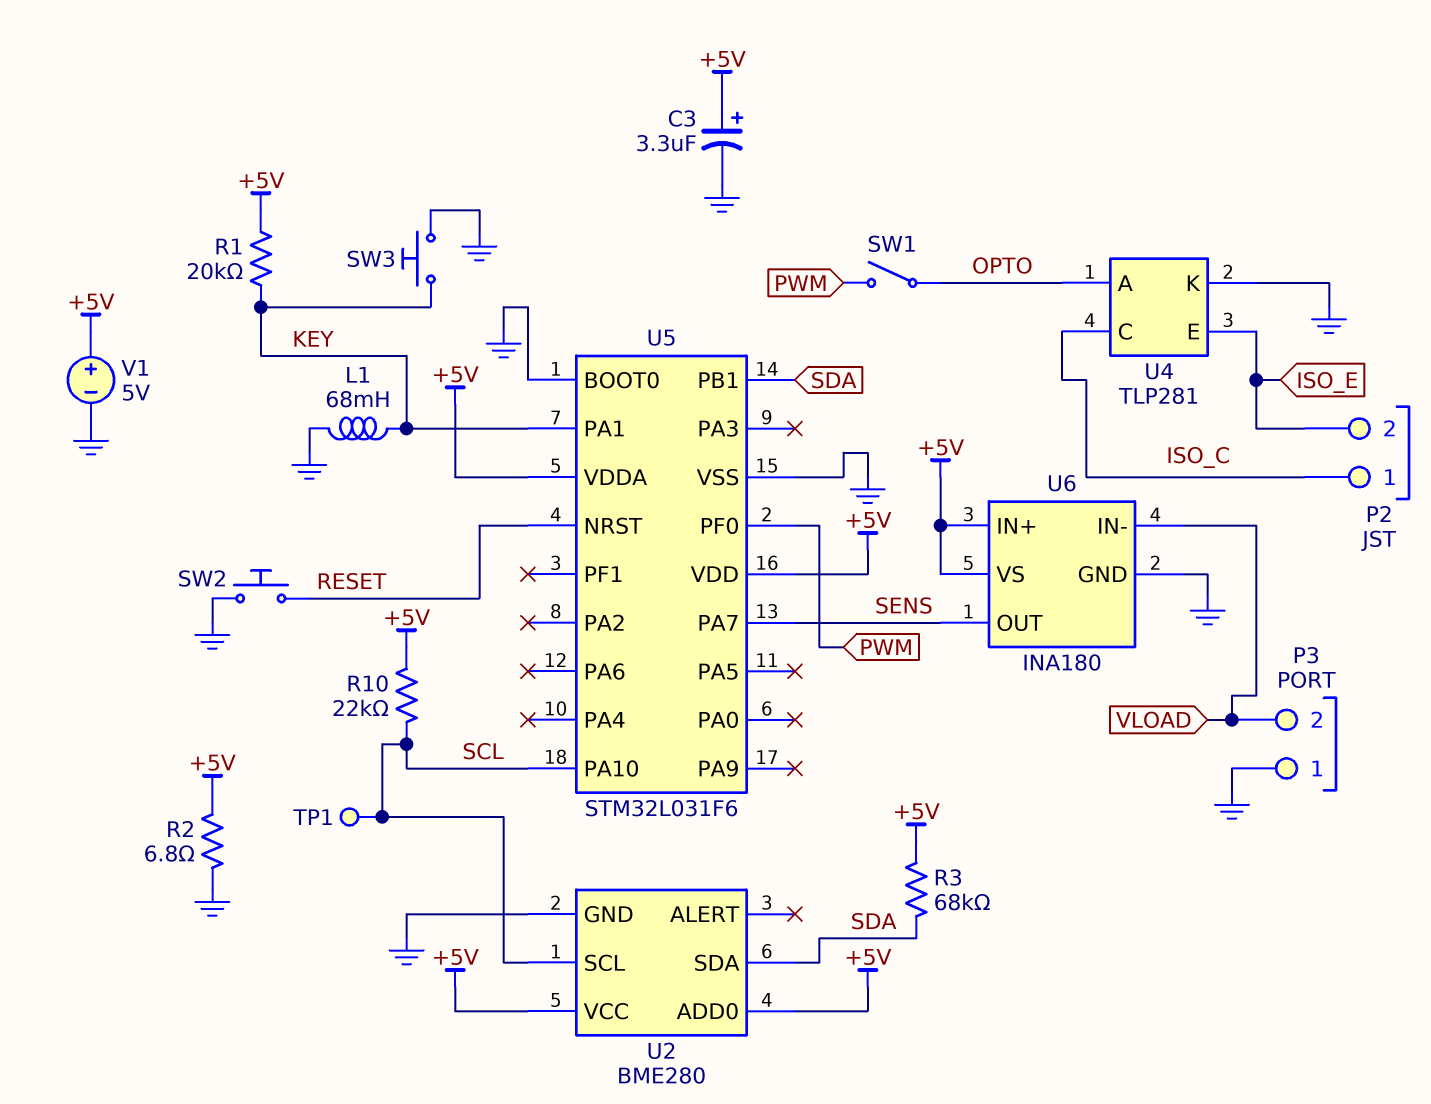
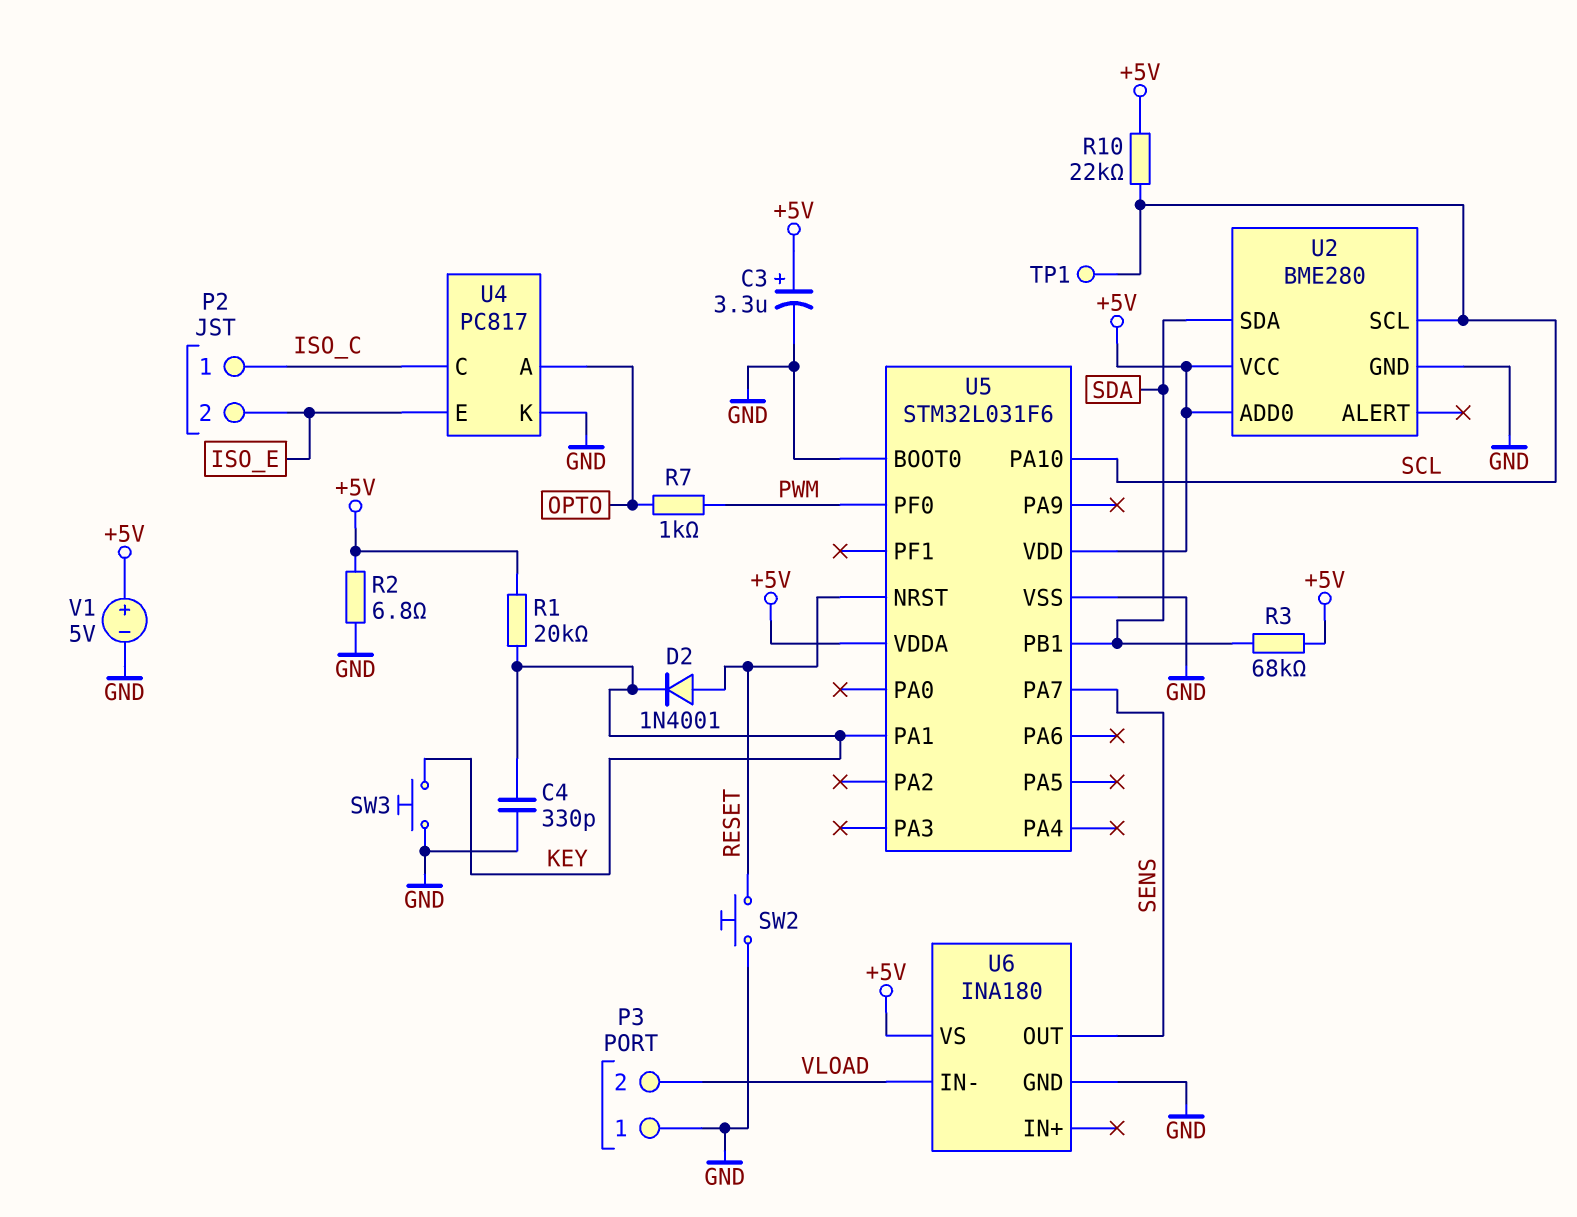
C4: none -> 330pF (GND, KEY)
D2: none -> diode 1N4001 (A RESET, K KEY)
L1: 68mH (GND, KEY) -> none
R7: none -> 1k (OPTO, PWM)
SW1: switch (OPTO, PWM) -> none
U4: TLP281 -> PC817
U6 pin IN+: +5V -> none

